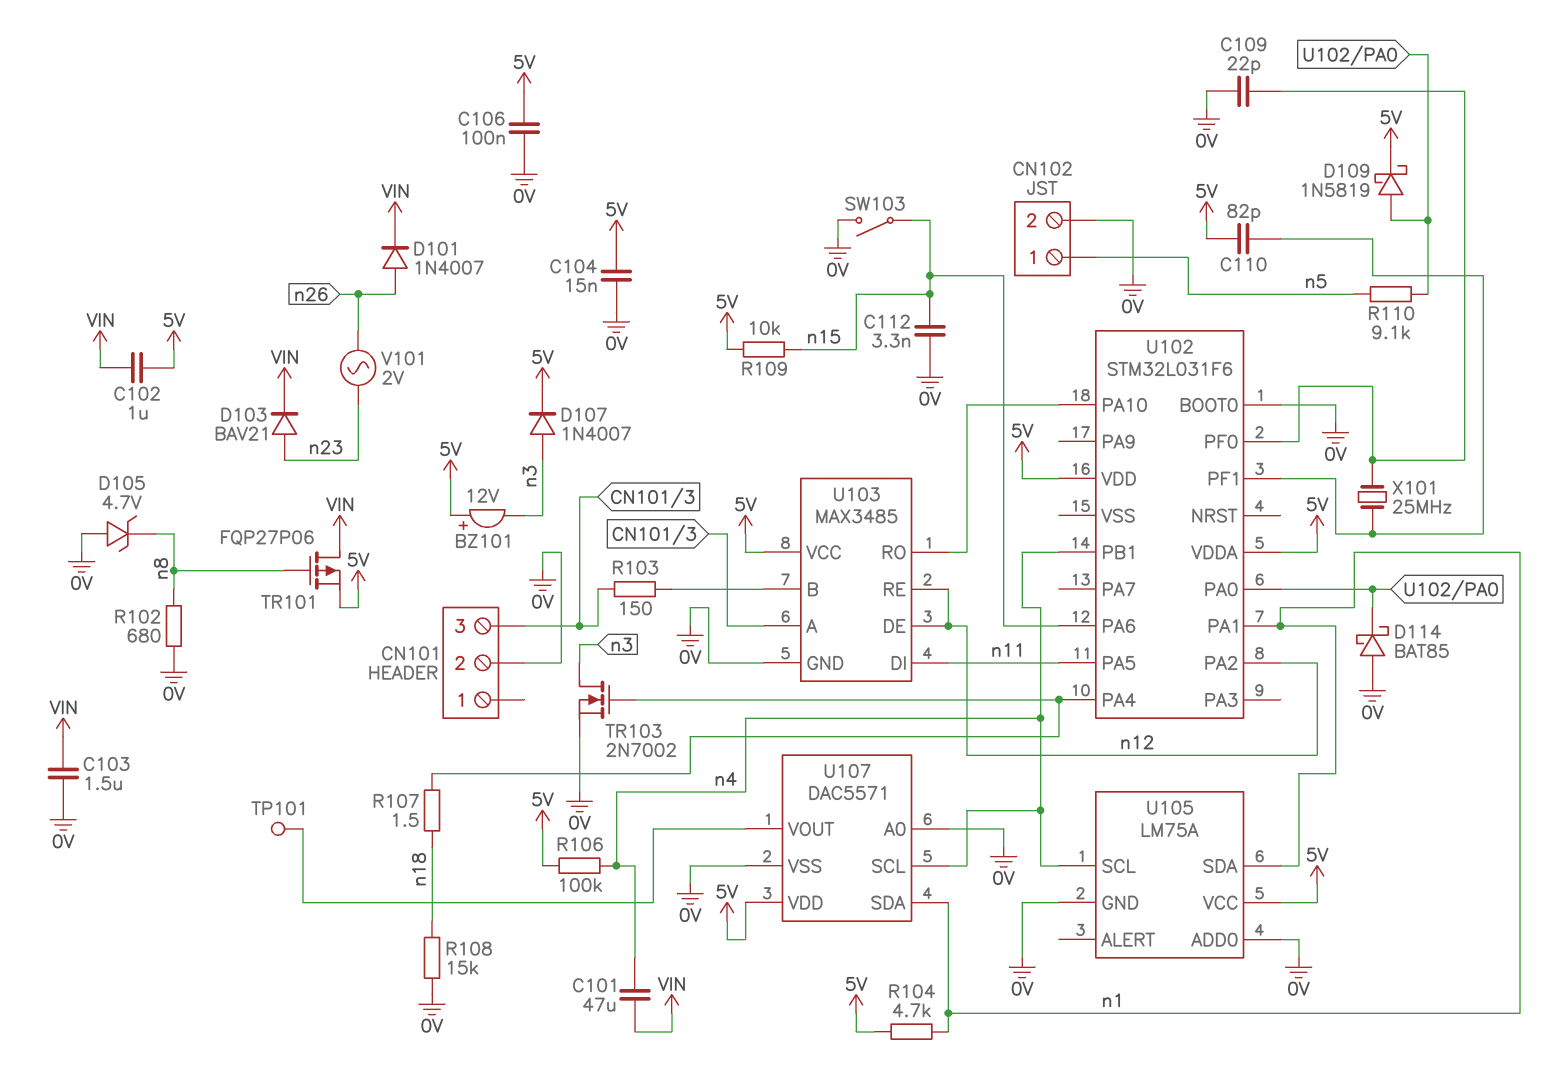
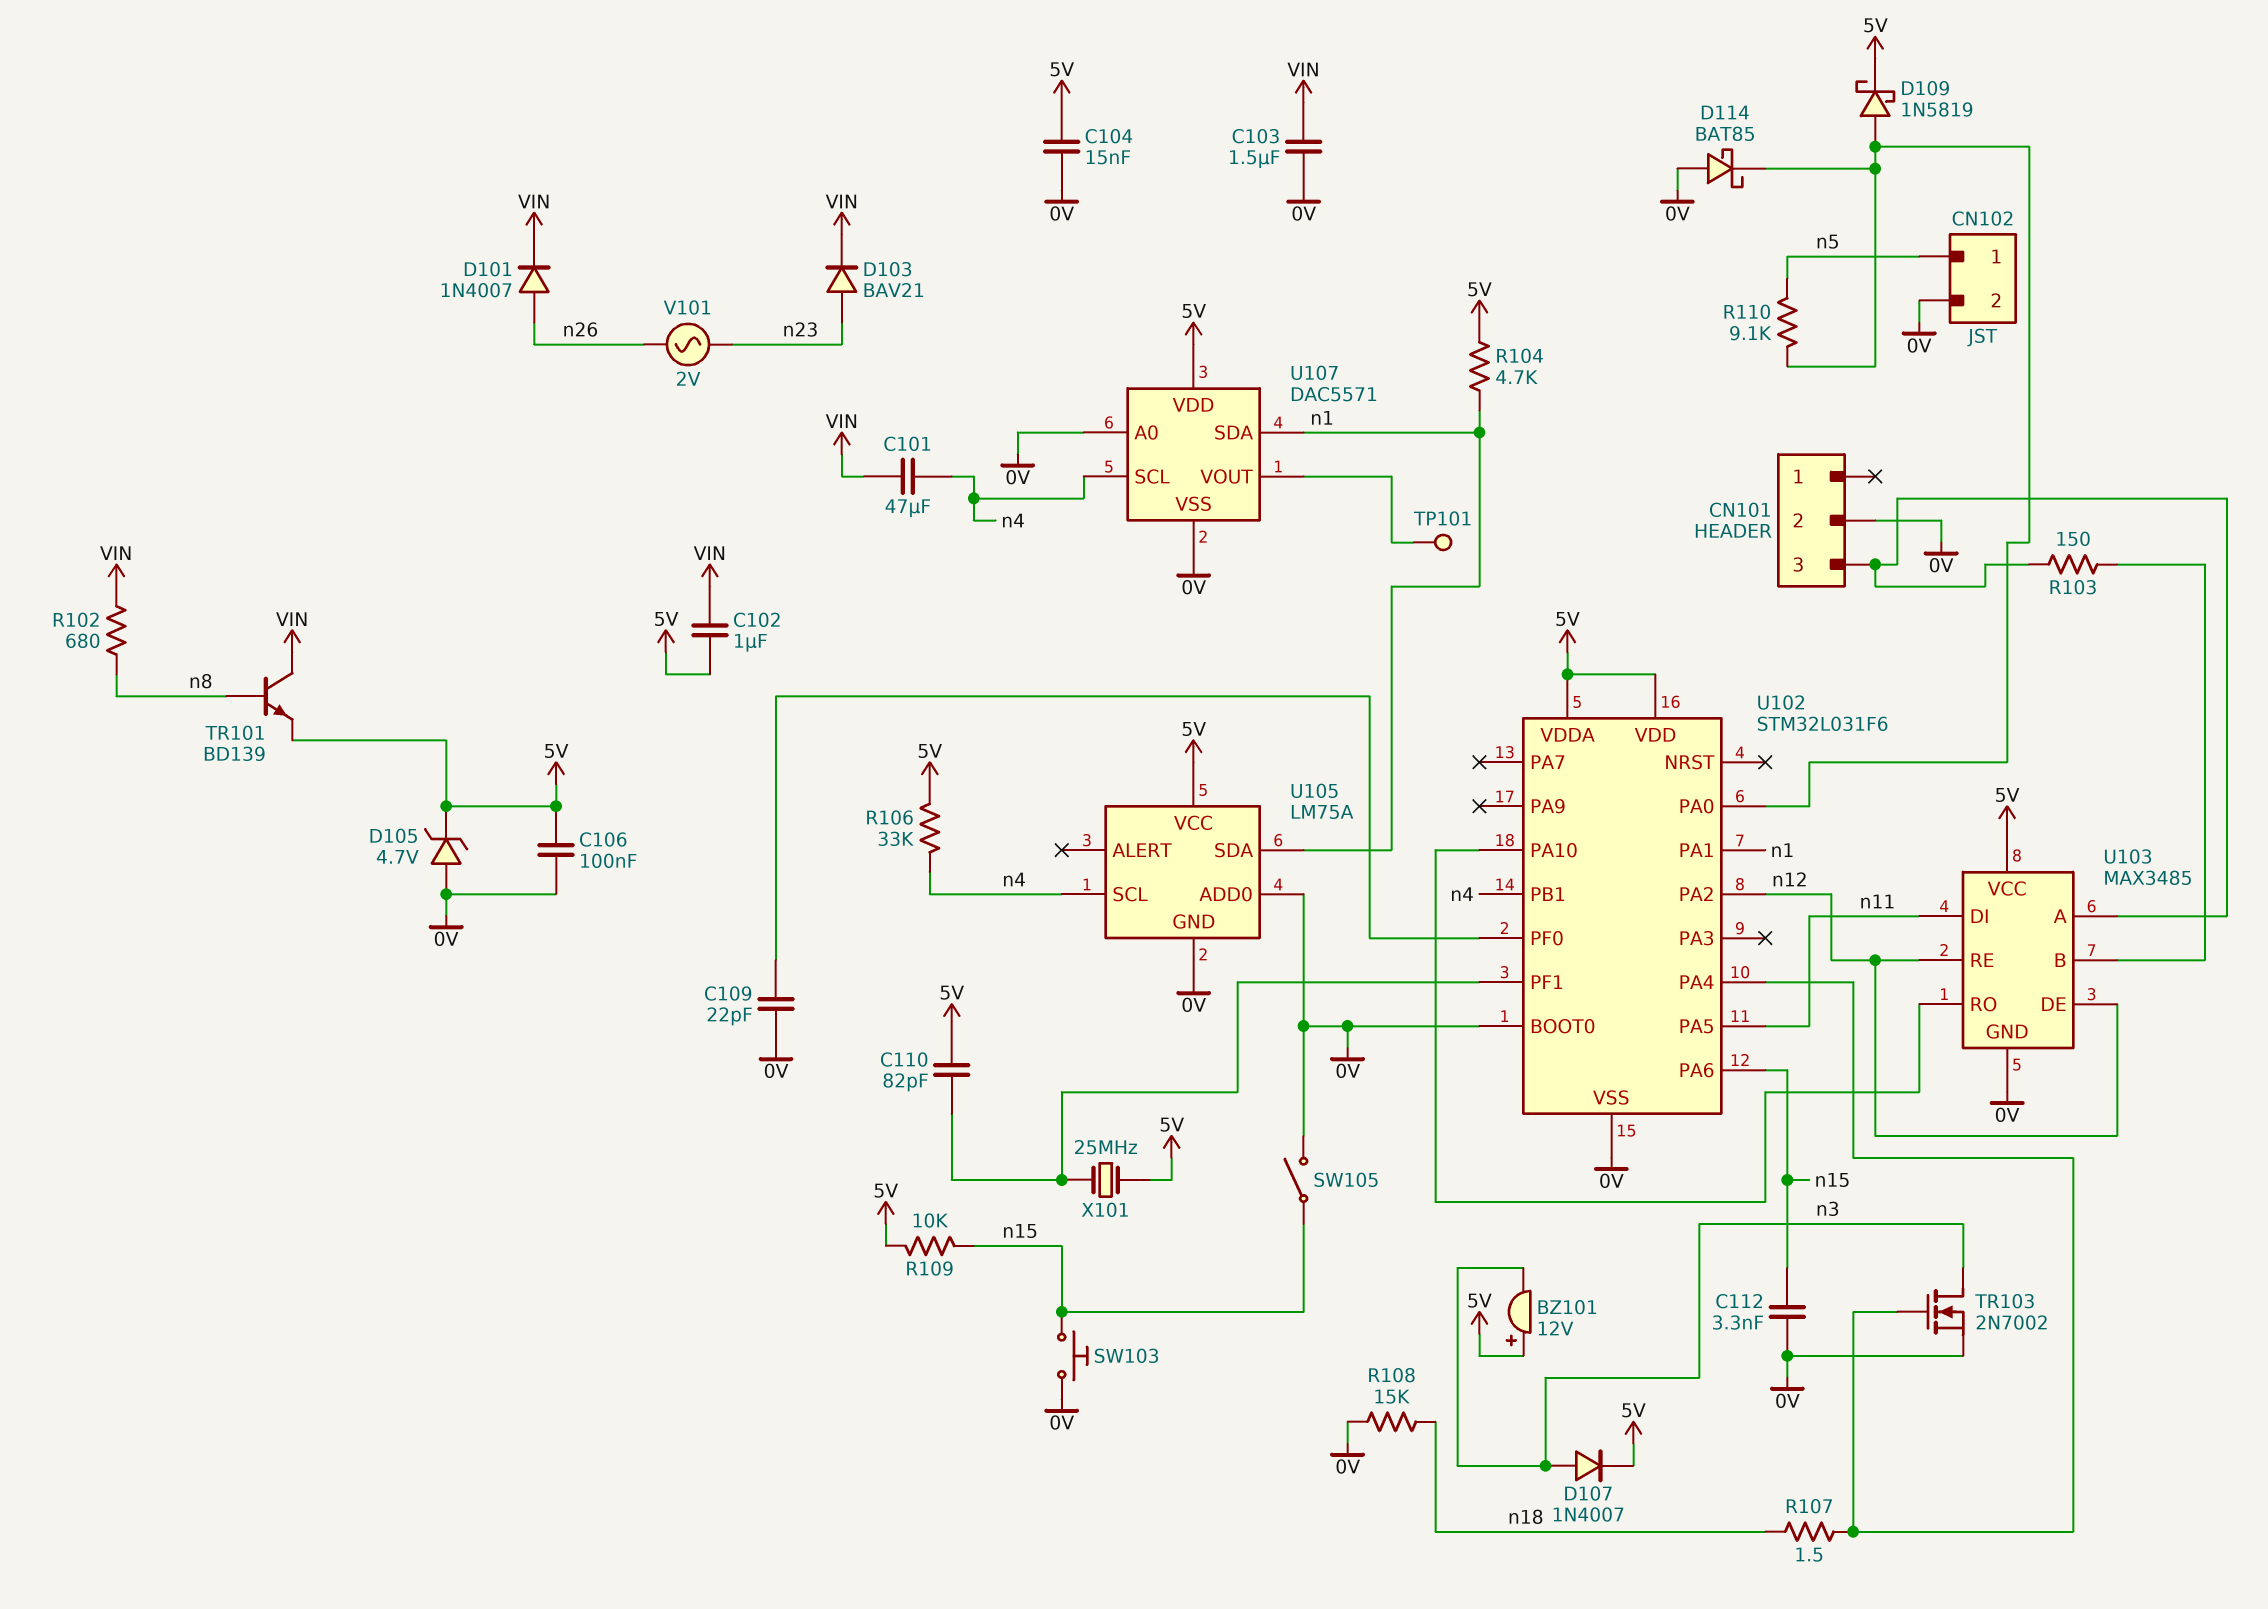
D105: zener 4.7V (A 0V, K n8) -> zener 4.7V (A 0V, K 5V)
R102: 680 (0V, n8) -> 680 (VIN, n8)
R106: 100k (5V, n4) -> 33k (5V, n4)
SW103: switch (0V, n15) -> button (0V, n15)
SW105: none -> switch (0V, n15)
TR101: PMOS FQP27P06 (G n8, D VIN, S 5V) -> NPN BD139 (B n8, C VIN, E 5V)
U102 pin VSS: none -> 0V
X101: 25MHz (U102/PF0, U102/PF1) -> 25MHz (5V, U102/PF1)

